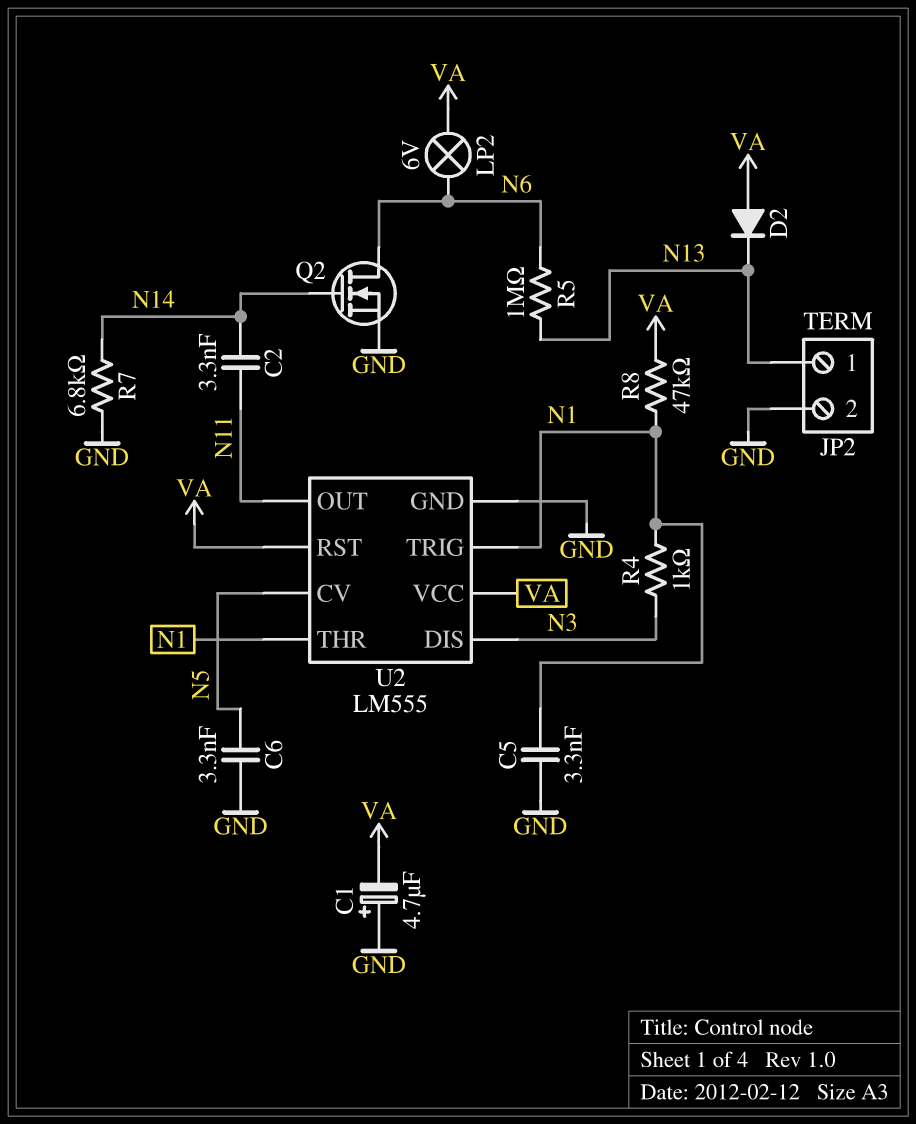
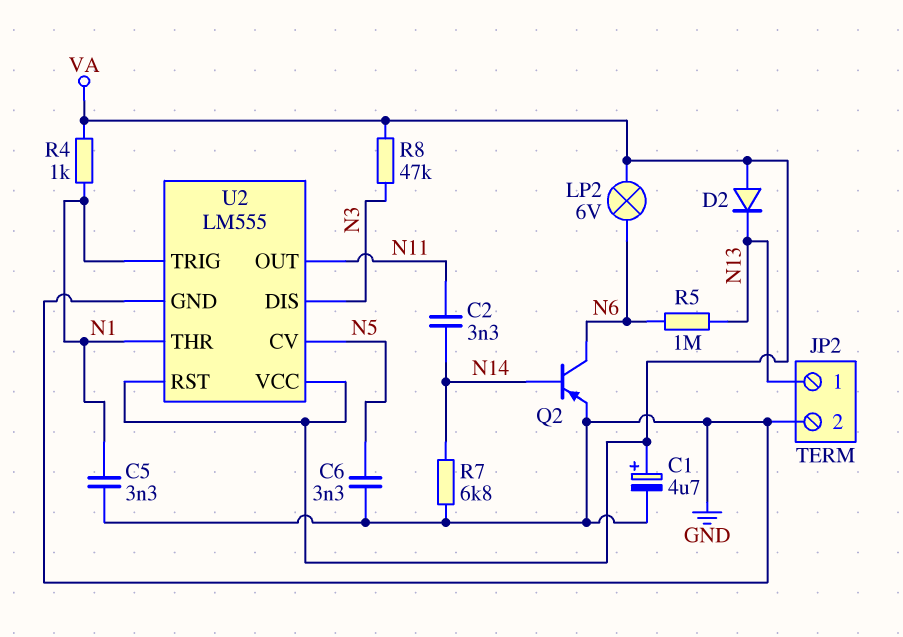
C1: 4.7uF (plus GND, minus VA) -> 4.7uF (plus VA, minus GND)
Q2: NMOS (G N14, D N6, S GND) -> PNP (B N14, C N6, E GND)
R4: 1k (N1, N3) -> 1k (N1, VA)
R8: 47k (N1, VA) -> 47k (N3, VA)

